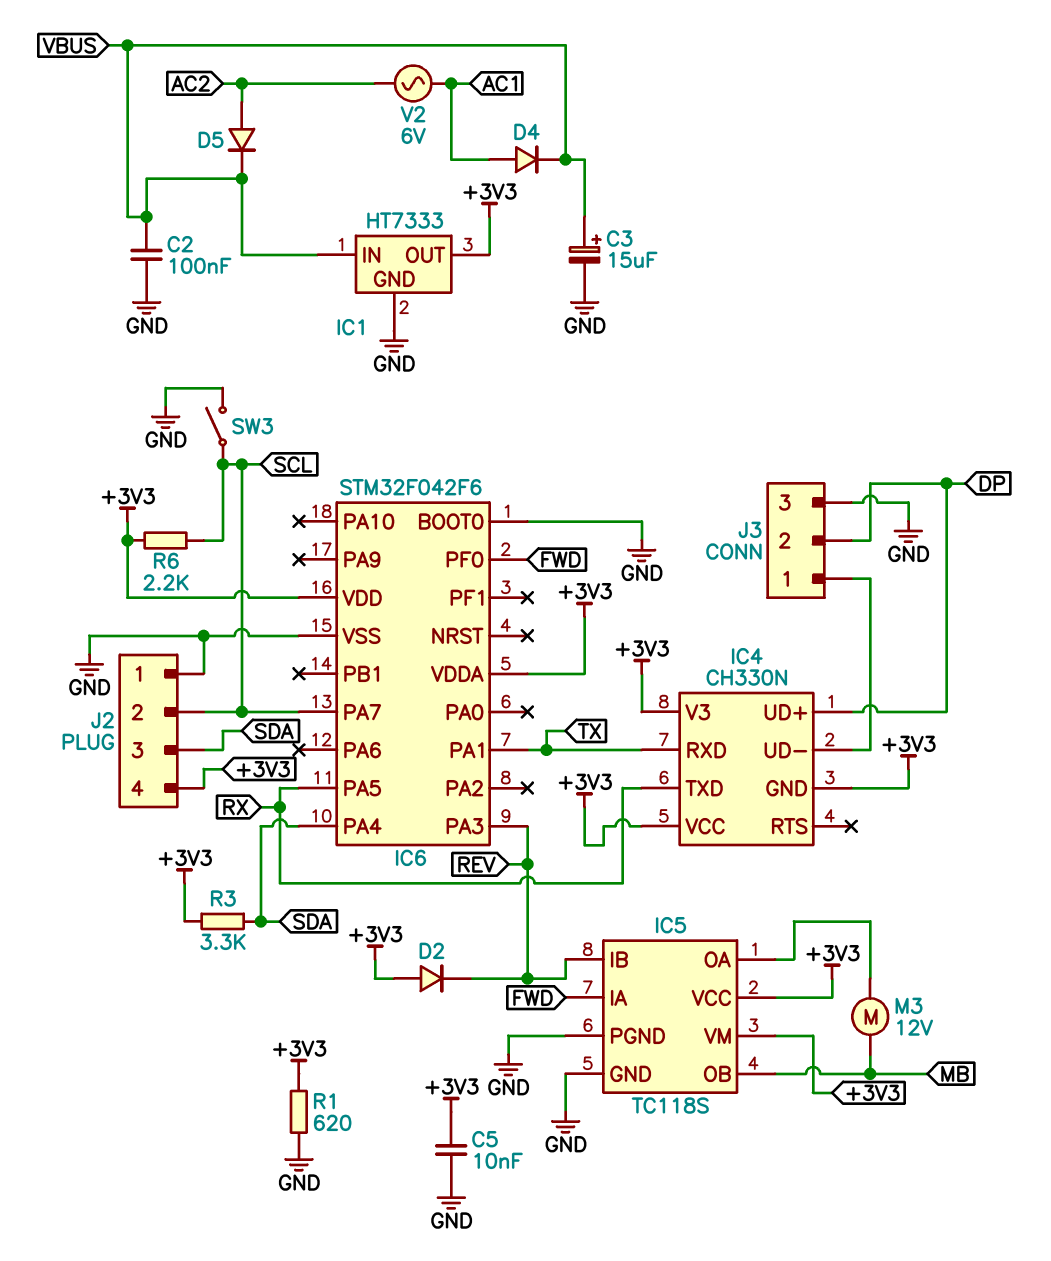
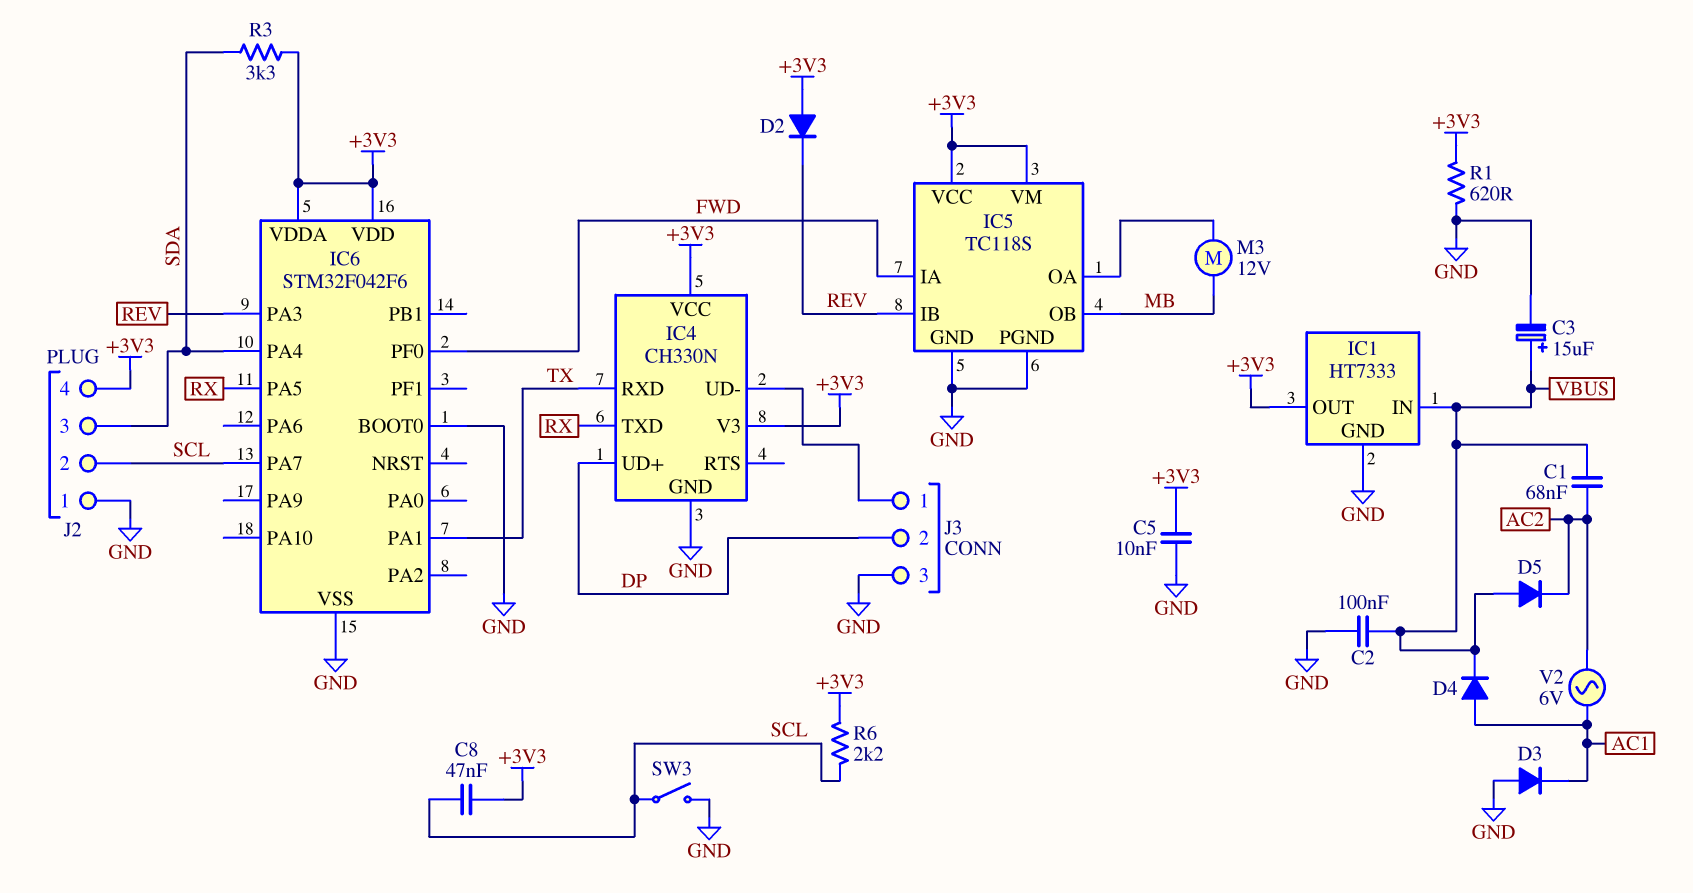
C1: none -> 68nF (AC2, VBUS)
C8: none -> 47nF (+3V3, SCL)
D3: none -> diode (A GND, K AC1)
D5: diode (A AC2, K VBUS) -> diode (A VBUS, K AC2)
IC4 pin GND: +3V3 -> GND

